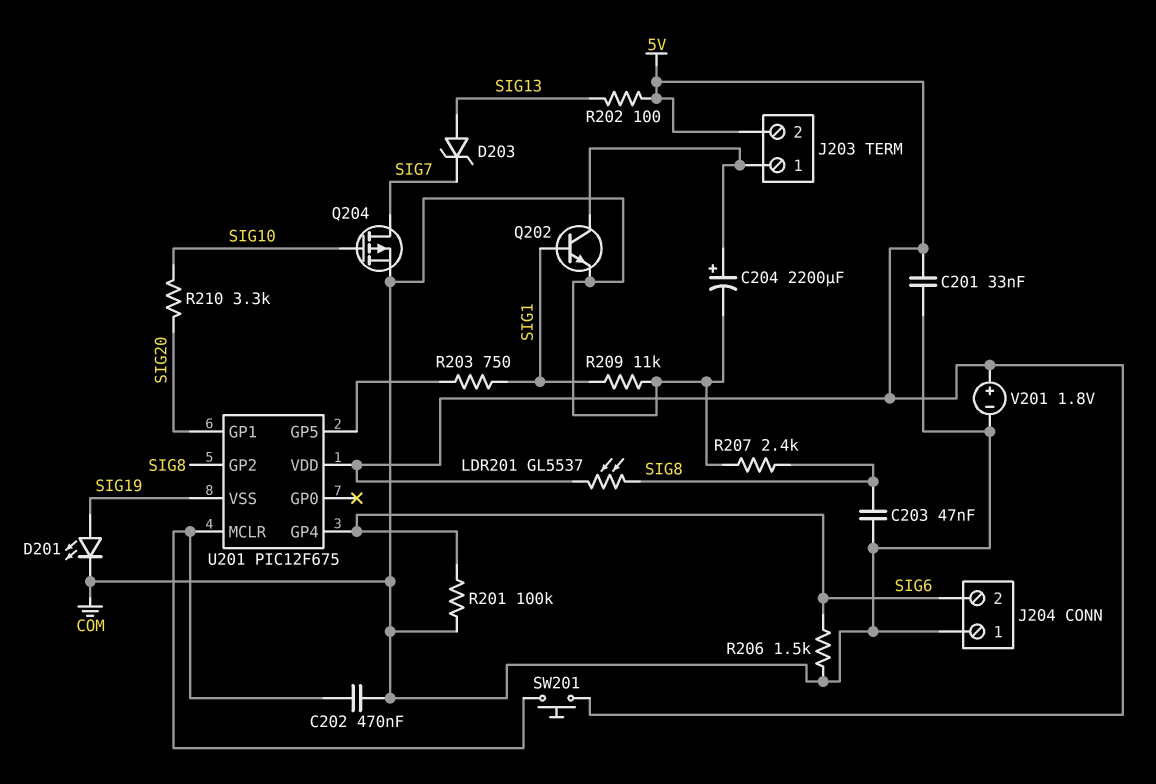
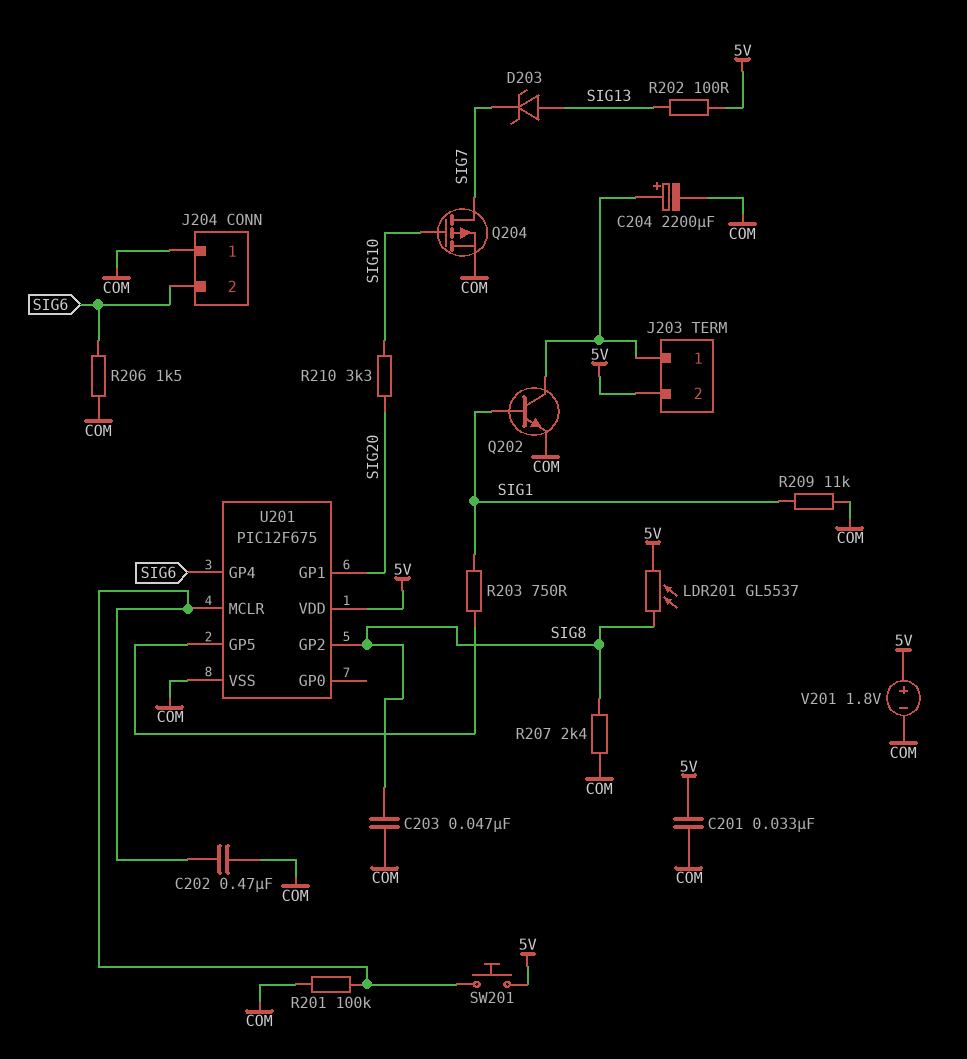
D201: LED (A SIG19, K COM) -> none
R201: 100k (COM, SIG6) -> 100k (COM, U201/MCLR)
U201 pin VSS: SIG19 -> COM

